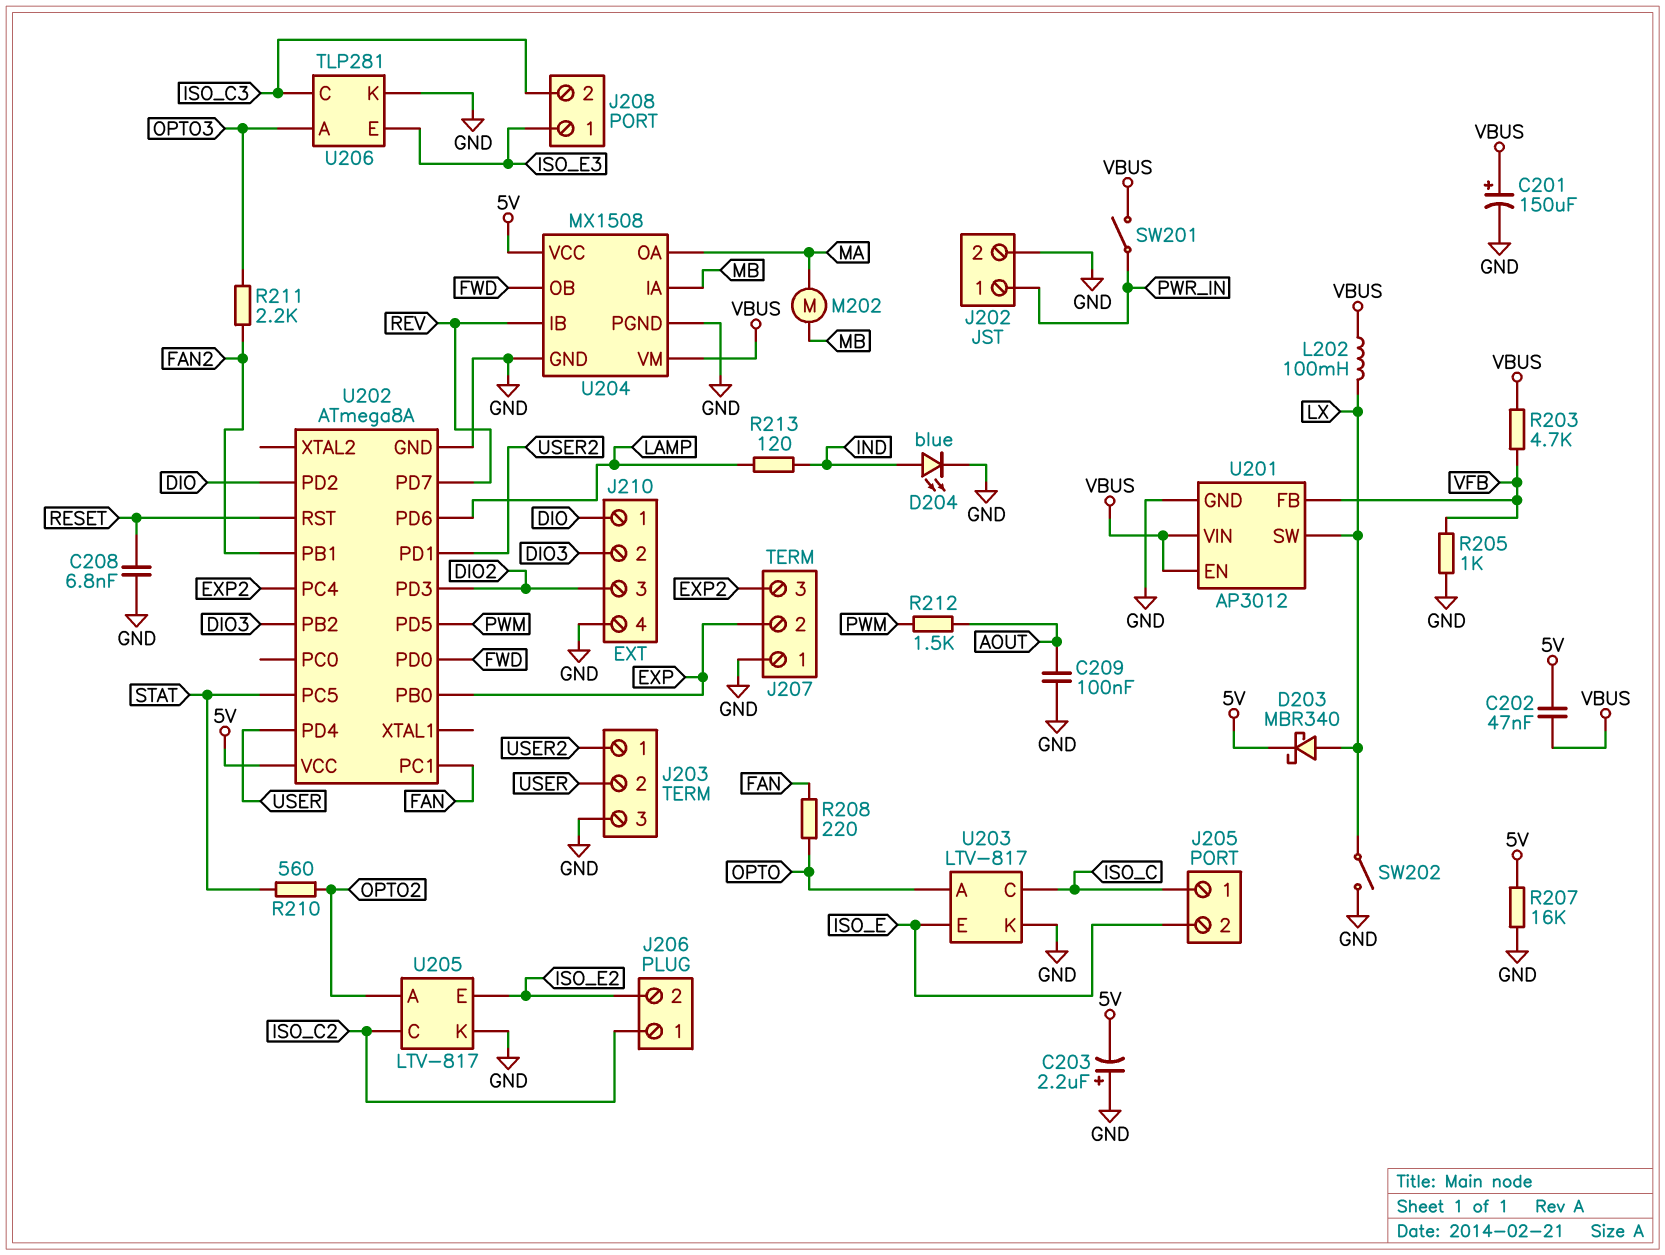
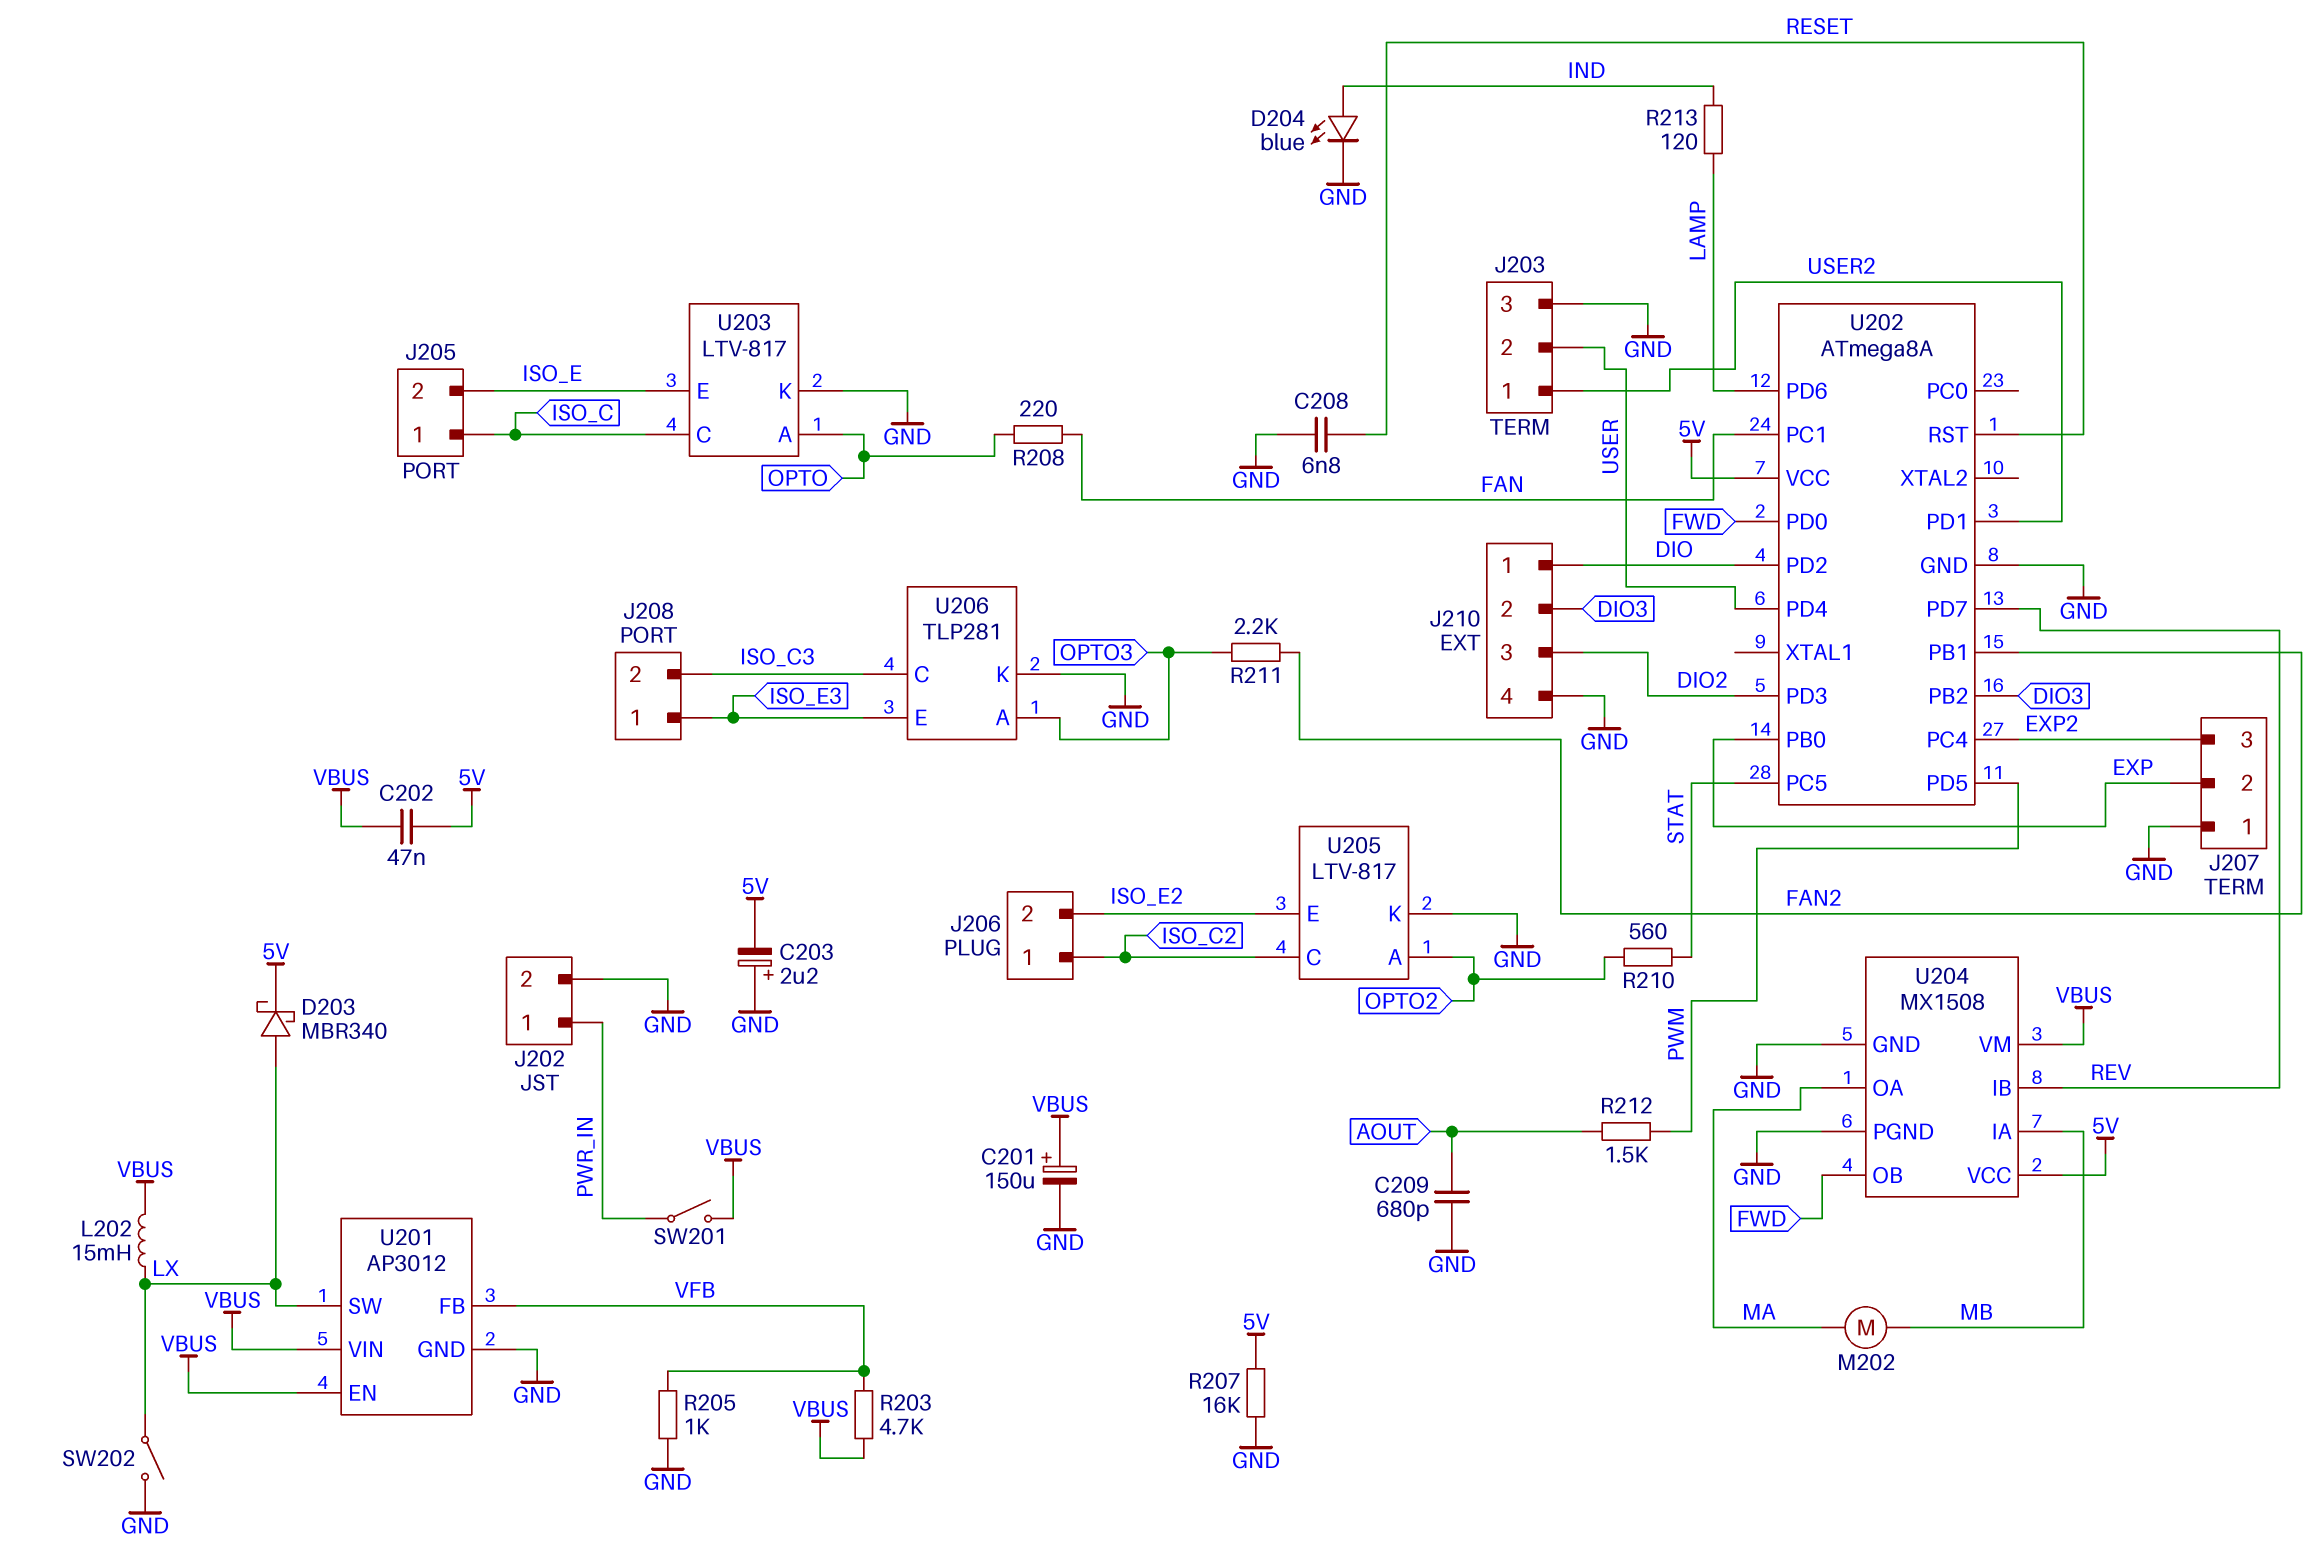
C209: 100nF (AOUT, GND) -> 680pF (AOUT, GND)
L202: 100mH (LX, VBUS) -> 15mH (LX, VBUS)

